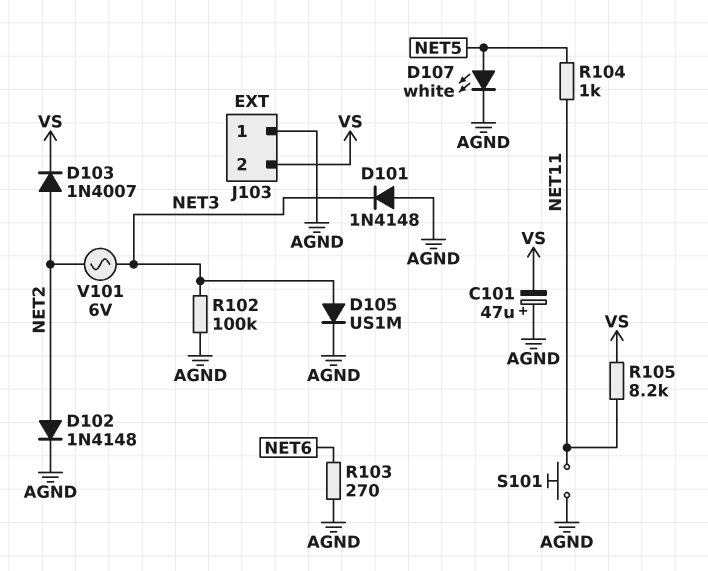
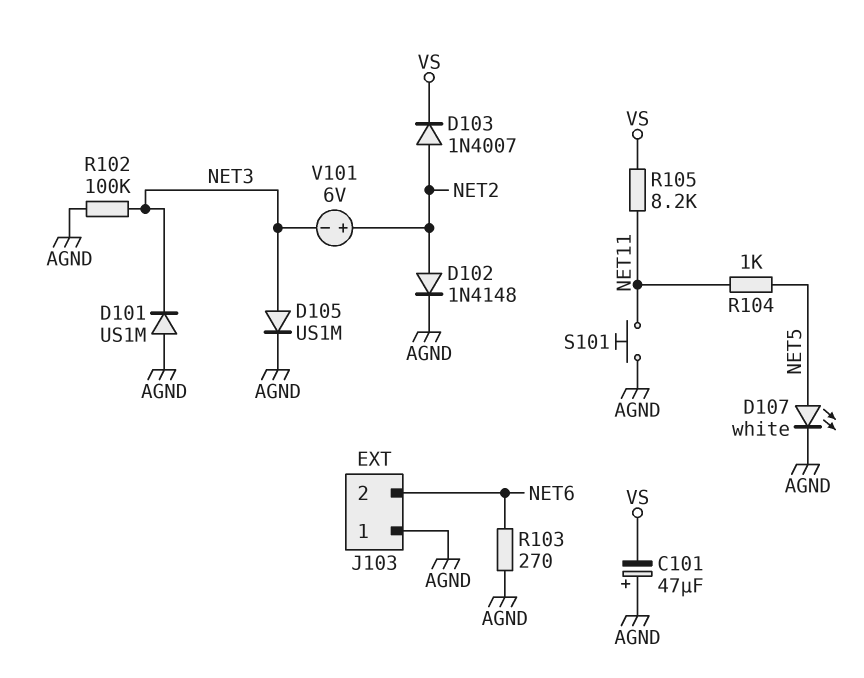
D101: diode 1N4148 (A AGND, K NET3) -> diode US1M (A AGND, K NET3)
J103 pin 2: VS -> NET6
V101: AC 6V (NET2, NET3) -> 6V (plus NET2, minus NET3)

